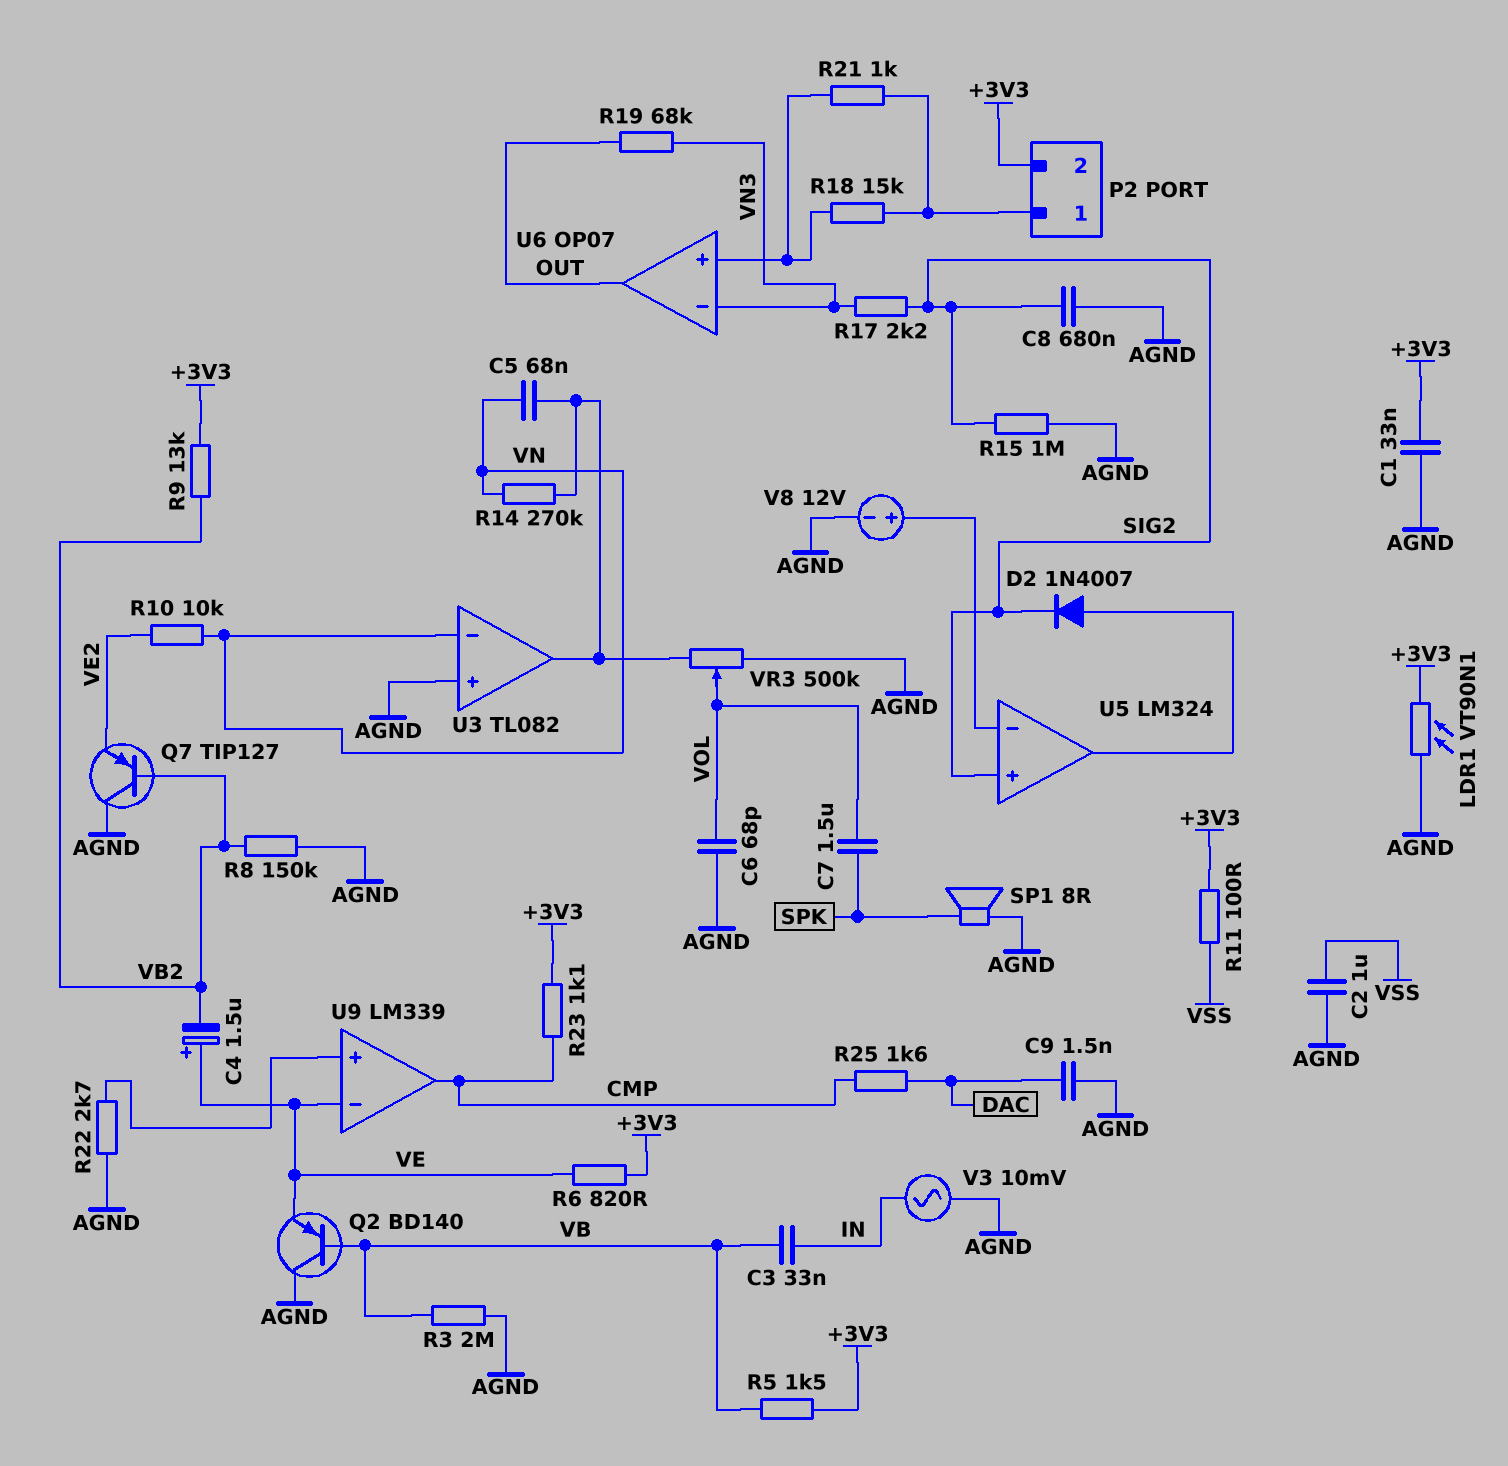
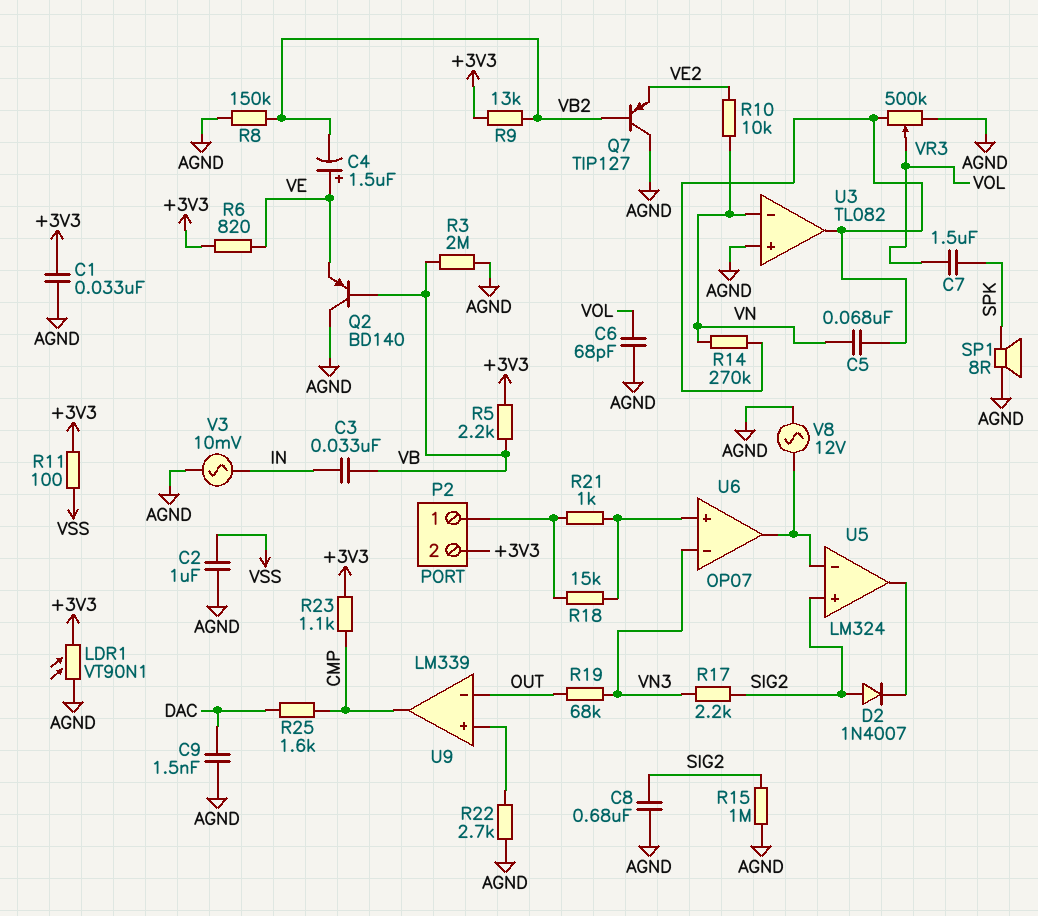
D2: diode 1N4007 (A U5/out, K SIG2) -> diode 1N4007 (A SIG2, K U5/out)
R5: 1.5k (+3V3, VB) -> 2.2k (+3V3, VB)
U6 pin out: OUT -> U5/in-
U9 pin in-: VE -> OUT
V8: 12V (plus U5/in-, minus AGND) -> AC 12V (AGND, U5/in-)

